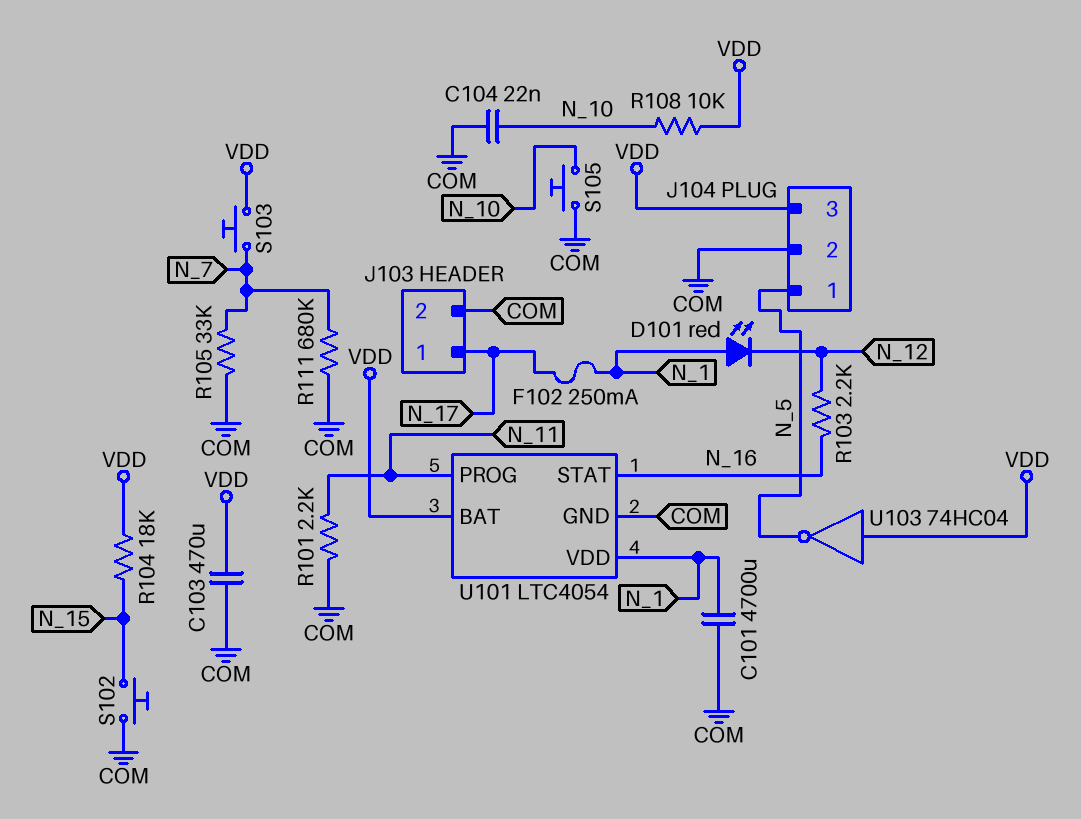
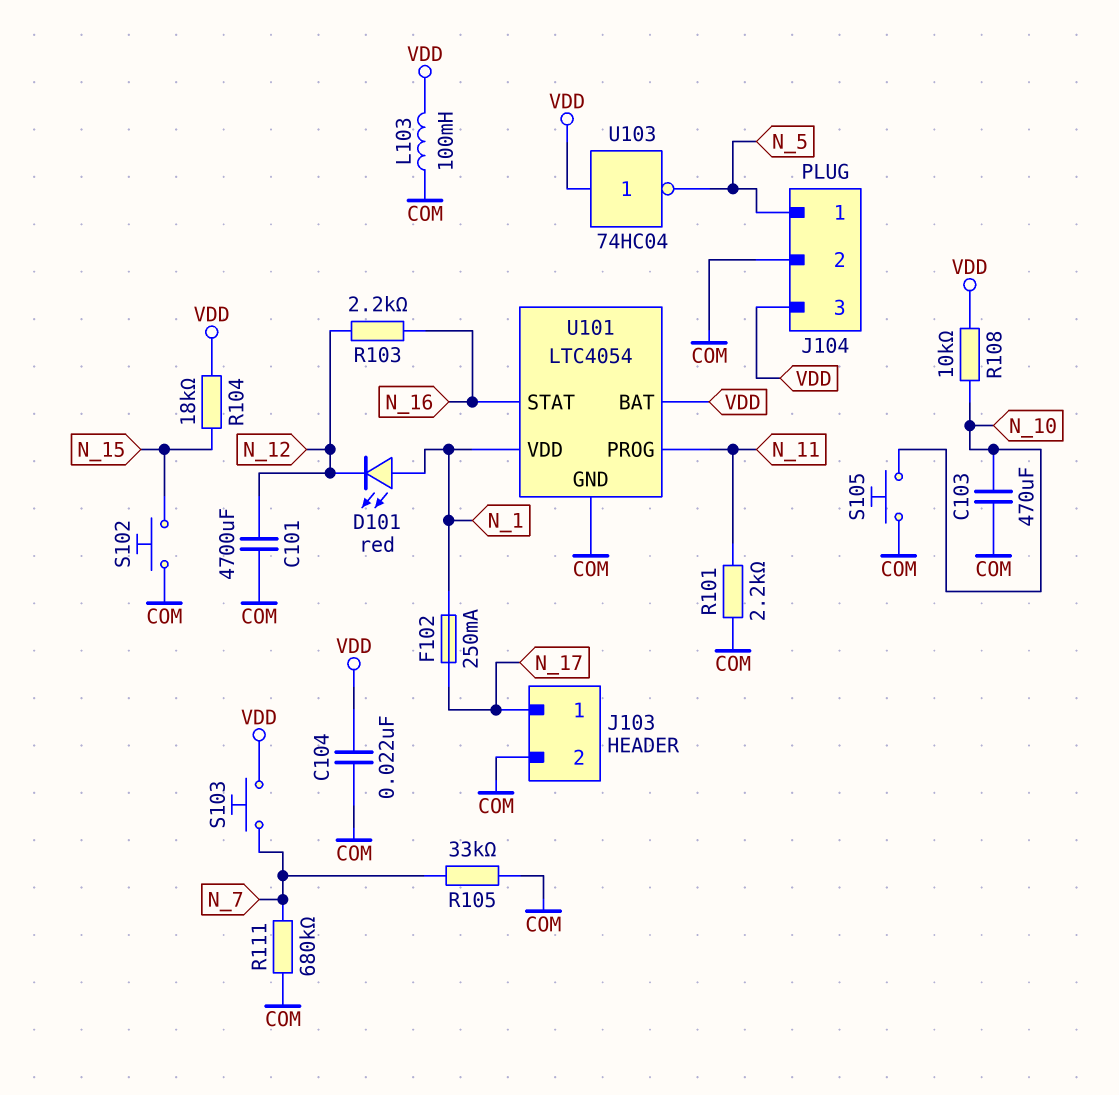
C101: 4700uF (COM, N_1) -> 4700uF (COM, N_12)
C103: 470uF (COM, VDD) -> 470uF (COM, N_10)
C104: 22nF (COM, N_10) -> 22nF (COM, VDD)
L103: none -> 100mH (COM, VDD)

